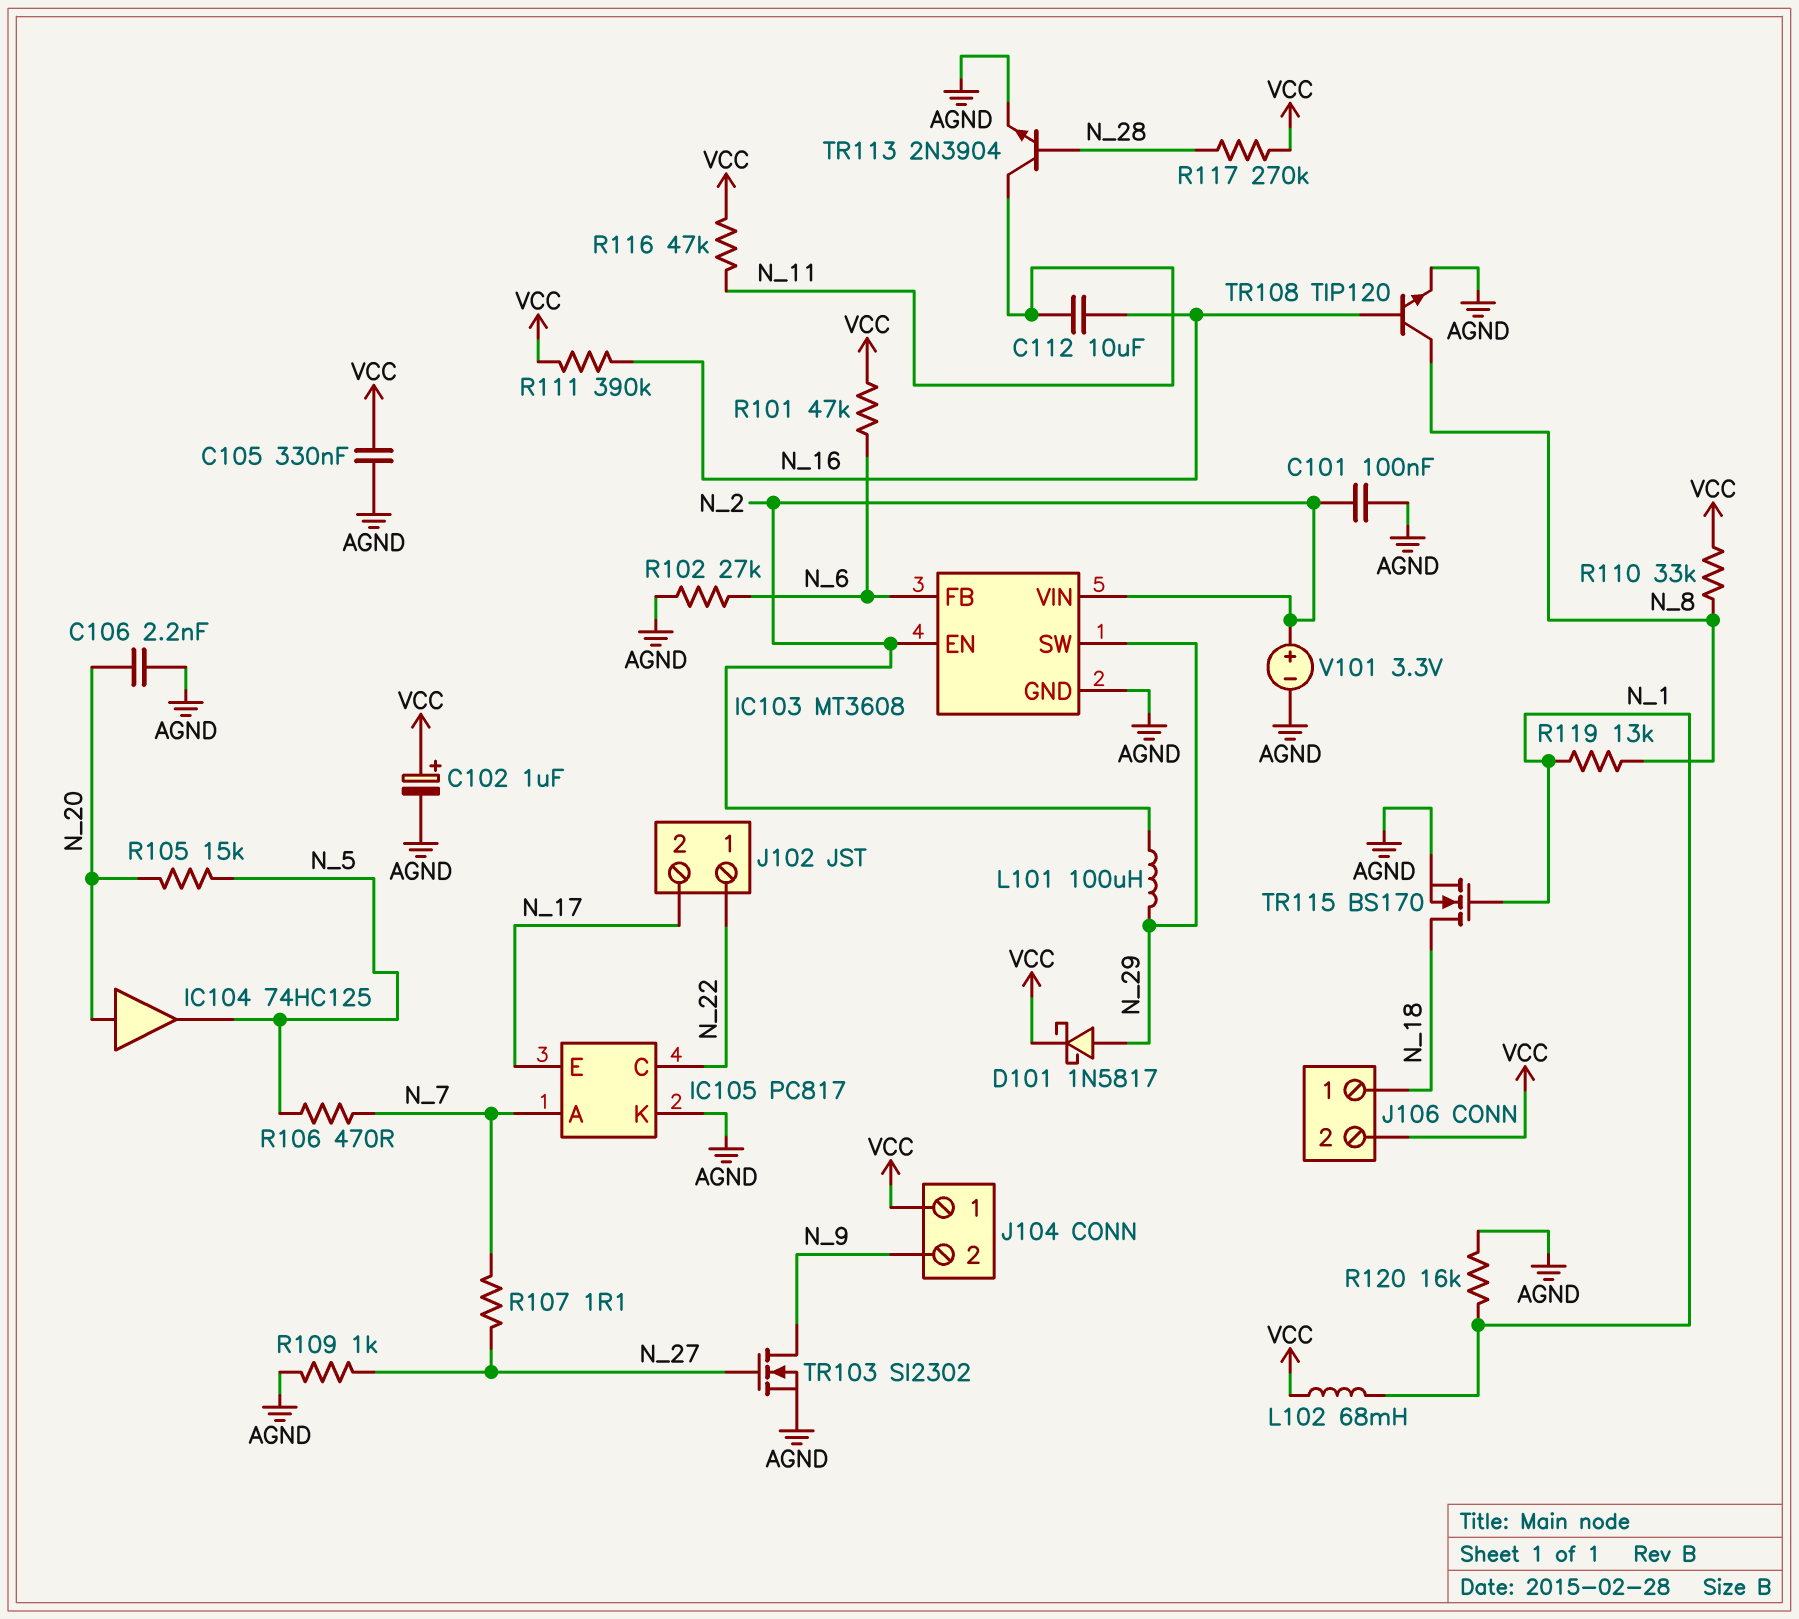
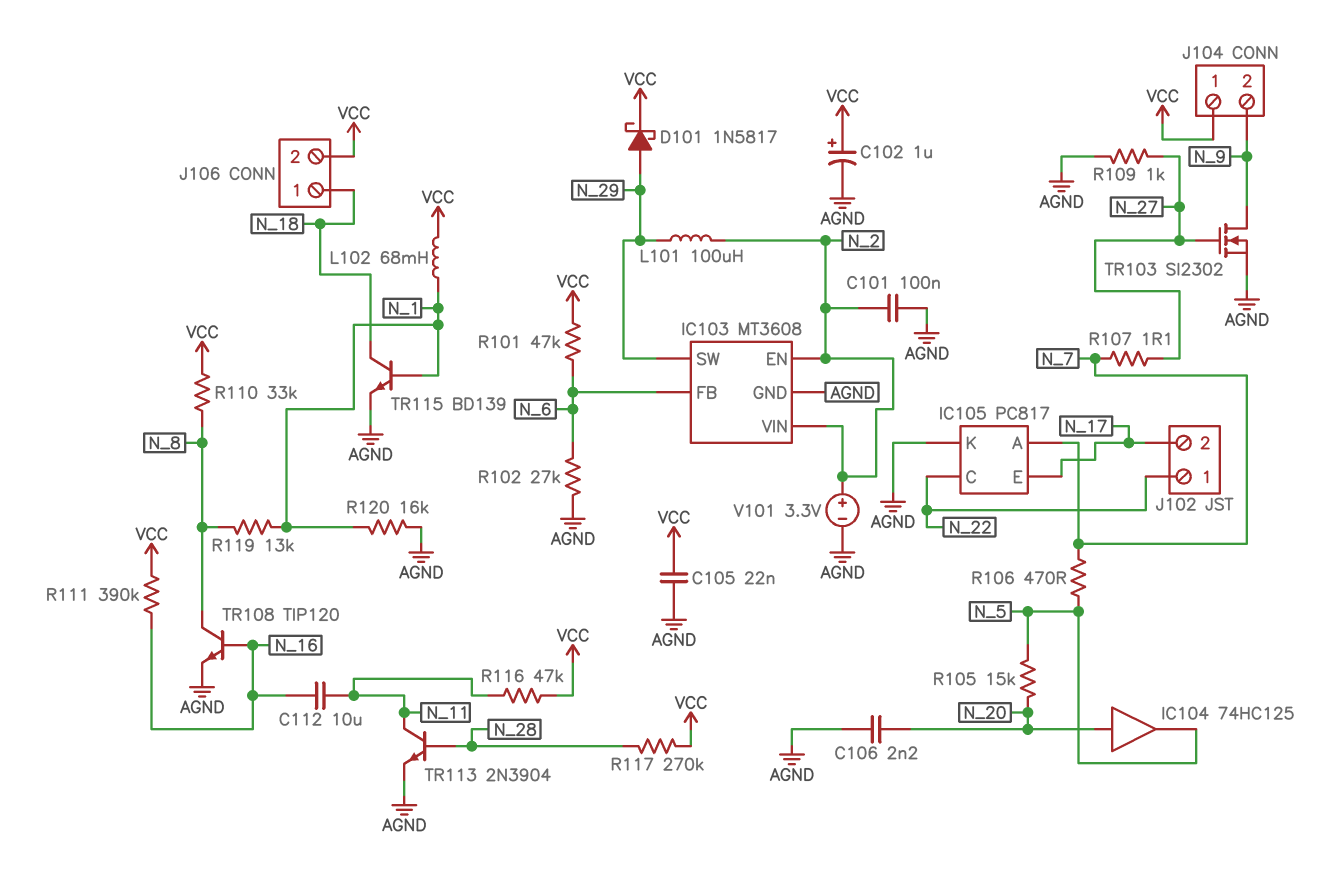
C105: 330nF (AGND, VCC) -> 22nF (AGND, VCC)
TR115: NMOS BS170 (G N_1, D N_18, S AGND) -> NPN BD139 (B N_1, C N_18, E AGND)

